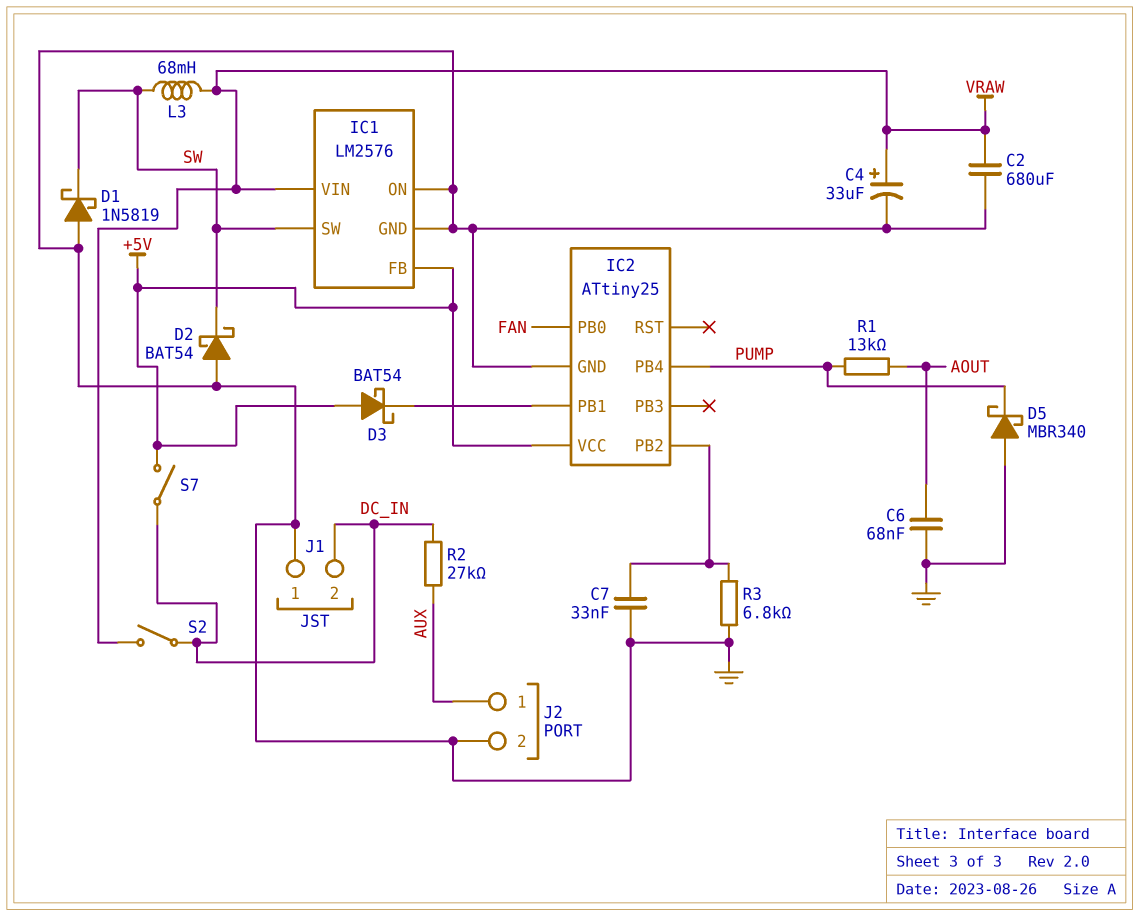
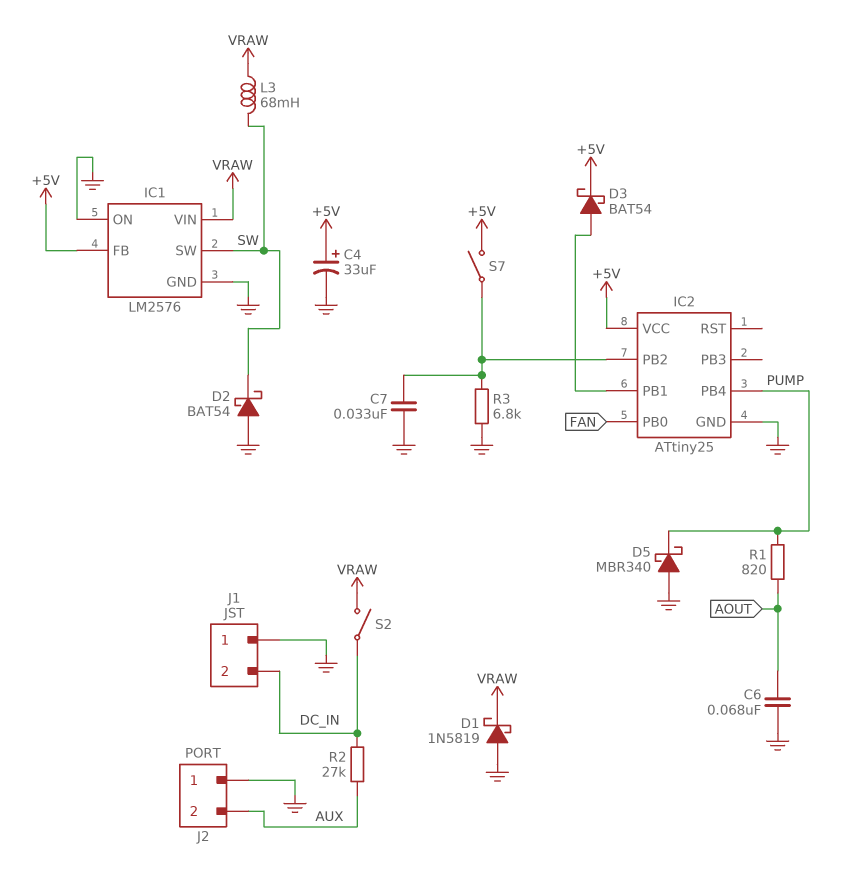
C2: 680uF (GND, VRAW) -> none
C4: 33uF (plus VRAW, minus GND) -> 33uF (plus +5V, minus GND)
D1: schottky 1N5819 (A GND, K SW) -> schottky 1N5819 (A GND, K VRAW)
D3: schottky BAT54 (A +5V, K IC2/PB1) -> schottky BAT54 (A IC2/PB1, K +5V)
J2 pin 1: AUX -> GND
J2 pin 2: GND -> AUX
R1: 13k (AOUT, PUMP) -> 820 (AOUT, PUMP)
S7: switch (+5V, DC_IN) -> switch (+5V, IC2/PB2)

